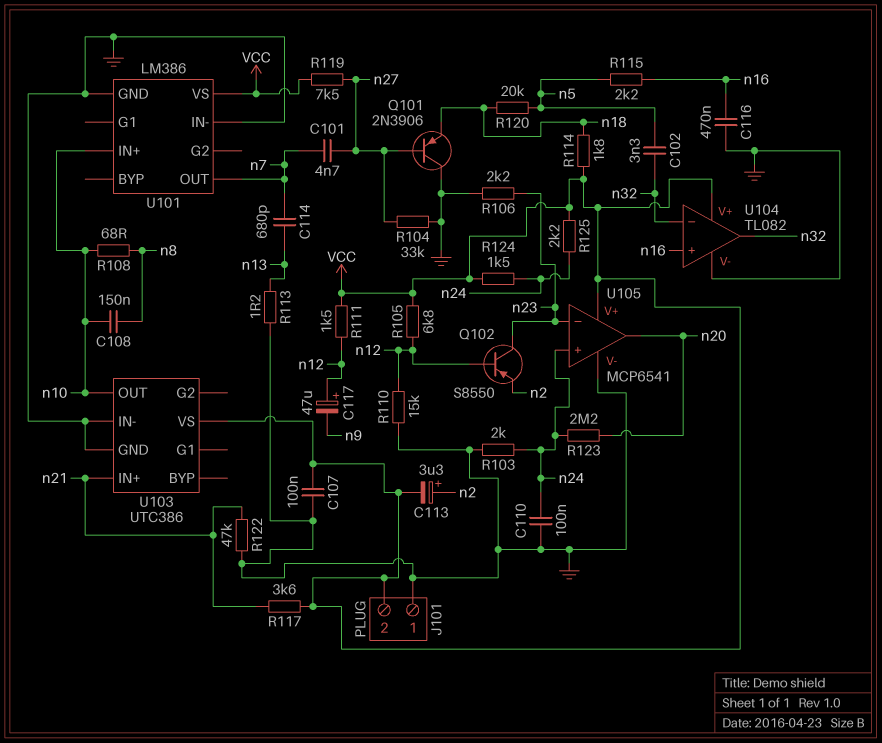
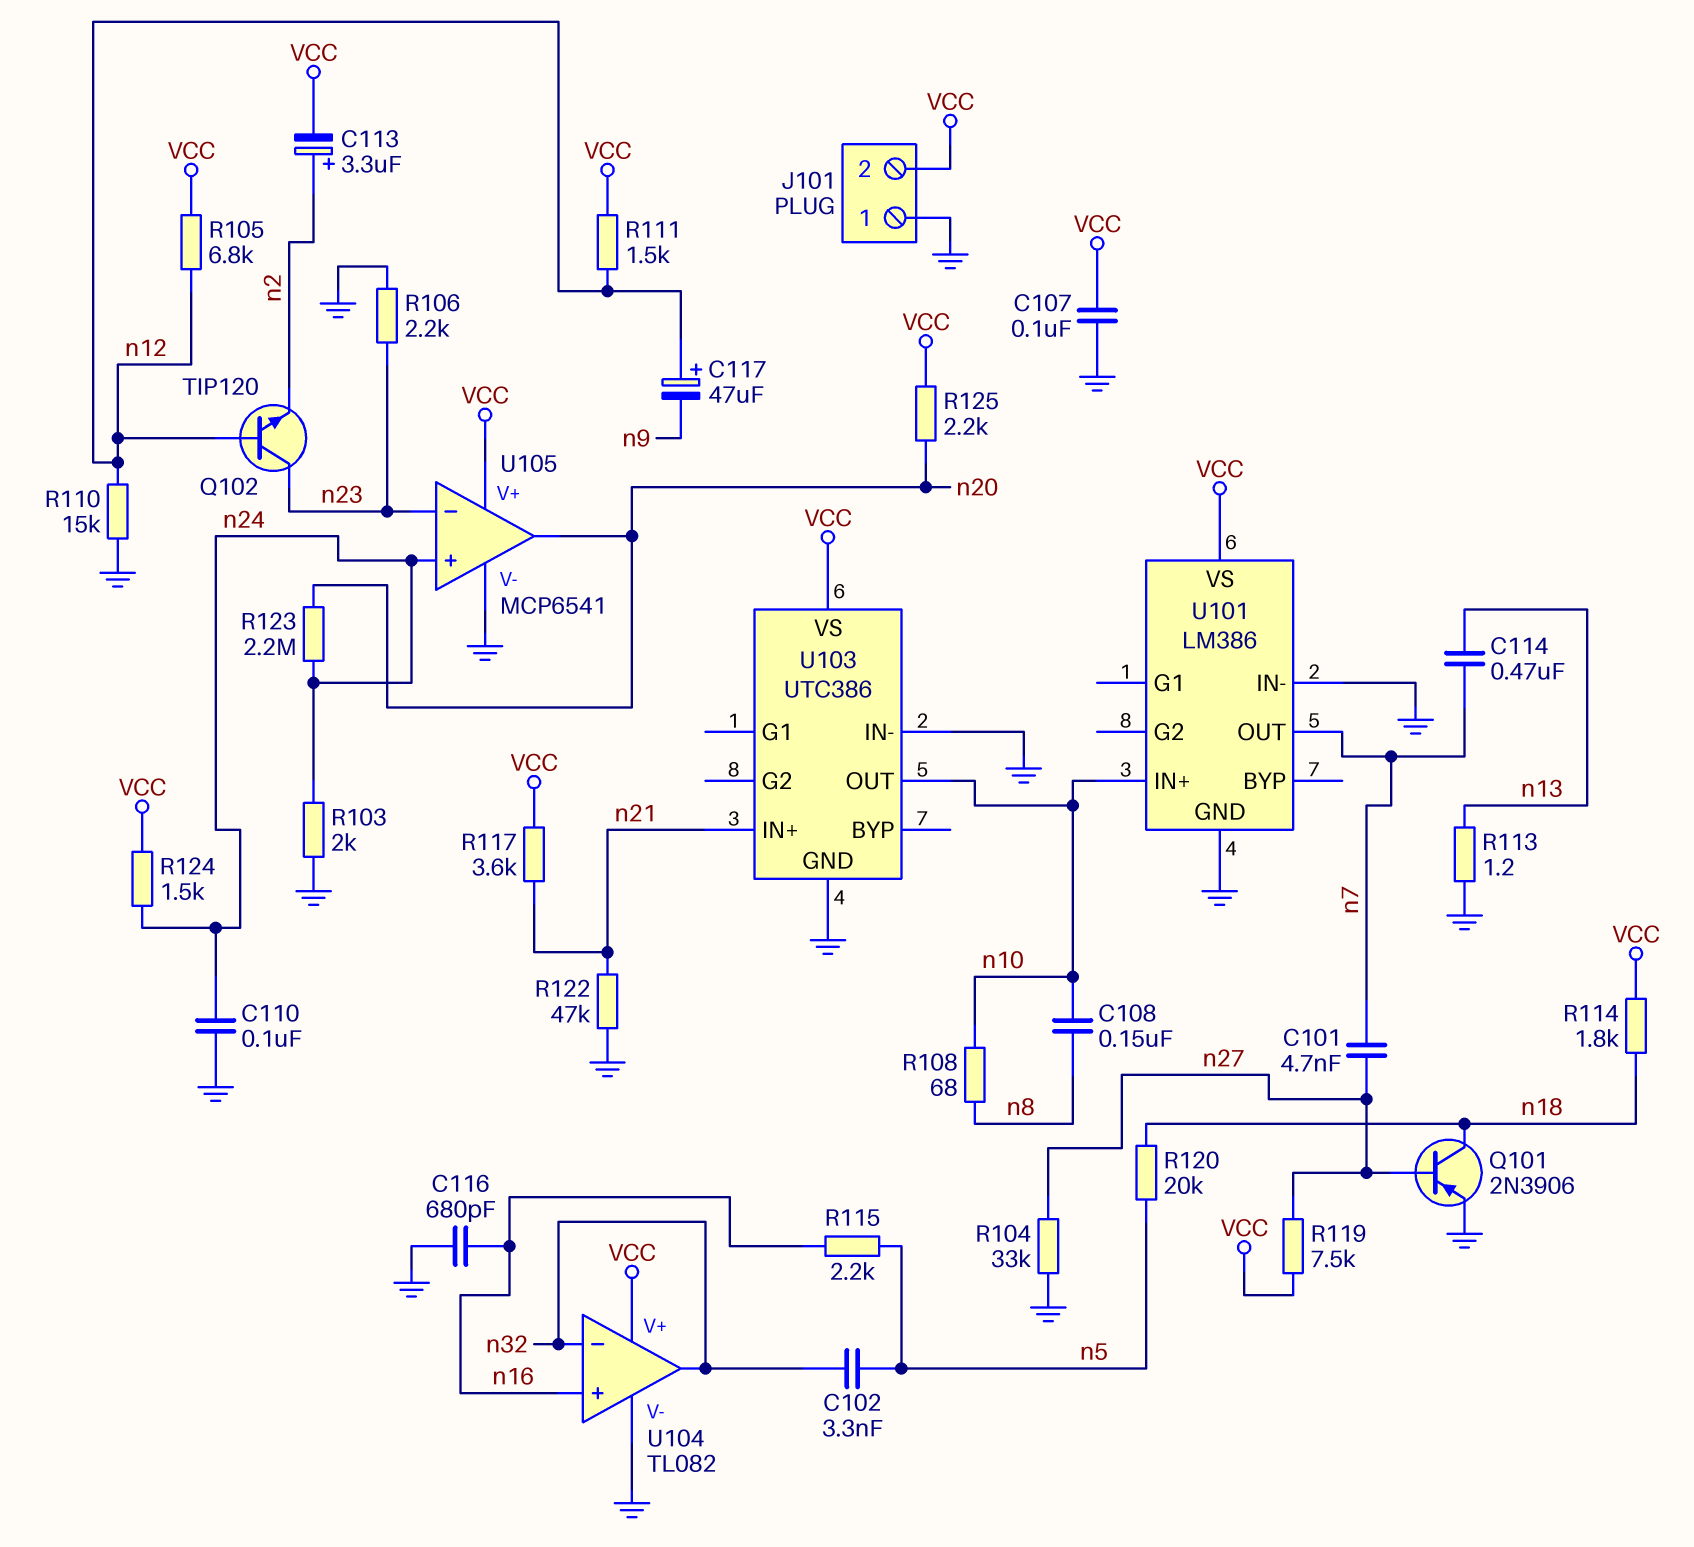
C114: 680pF (n7, n13) -> 470nF (n7, n13)
C116: 470nF (GND, n16) -> 680pF (GND, n16)
Q101: PNP 2N3906 (B n27, C GND, E n18) -> PNP 2N3906 (B n27, C n18, E GND)
Q102: PNP S8550 (B n12, C n23, E n2) -> NPN TIP120 (B n12, C n23, E n2)
R125: 2.2k (VCC, n24) -> 2.2k (VCC, n20)

